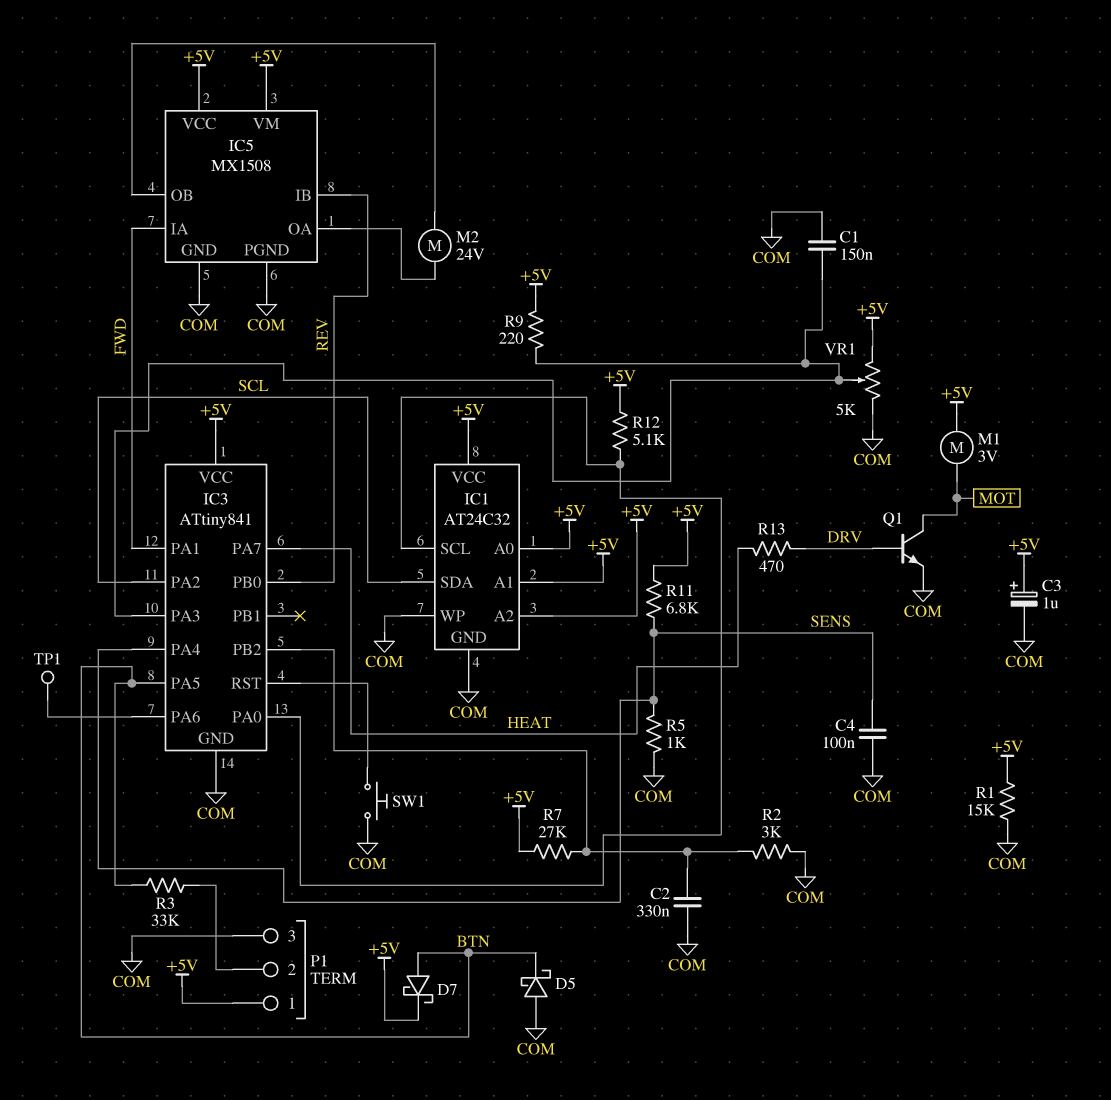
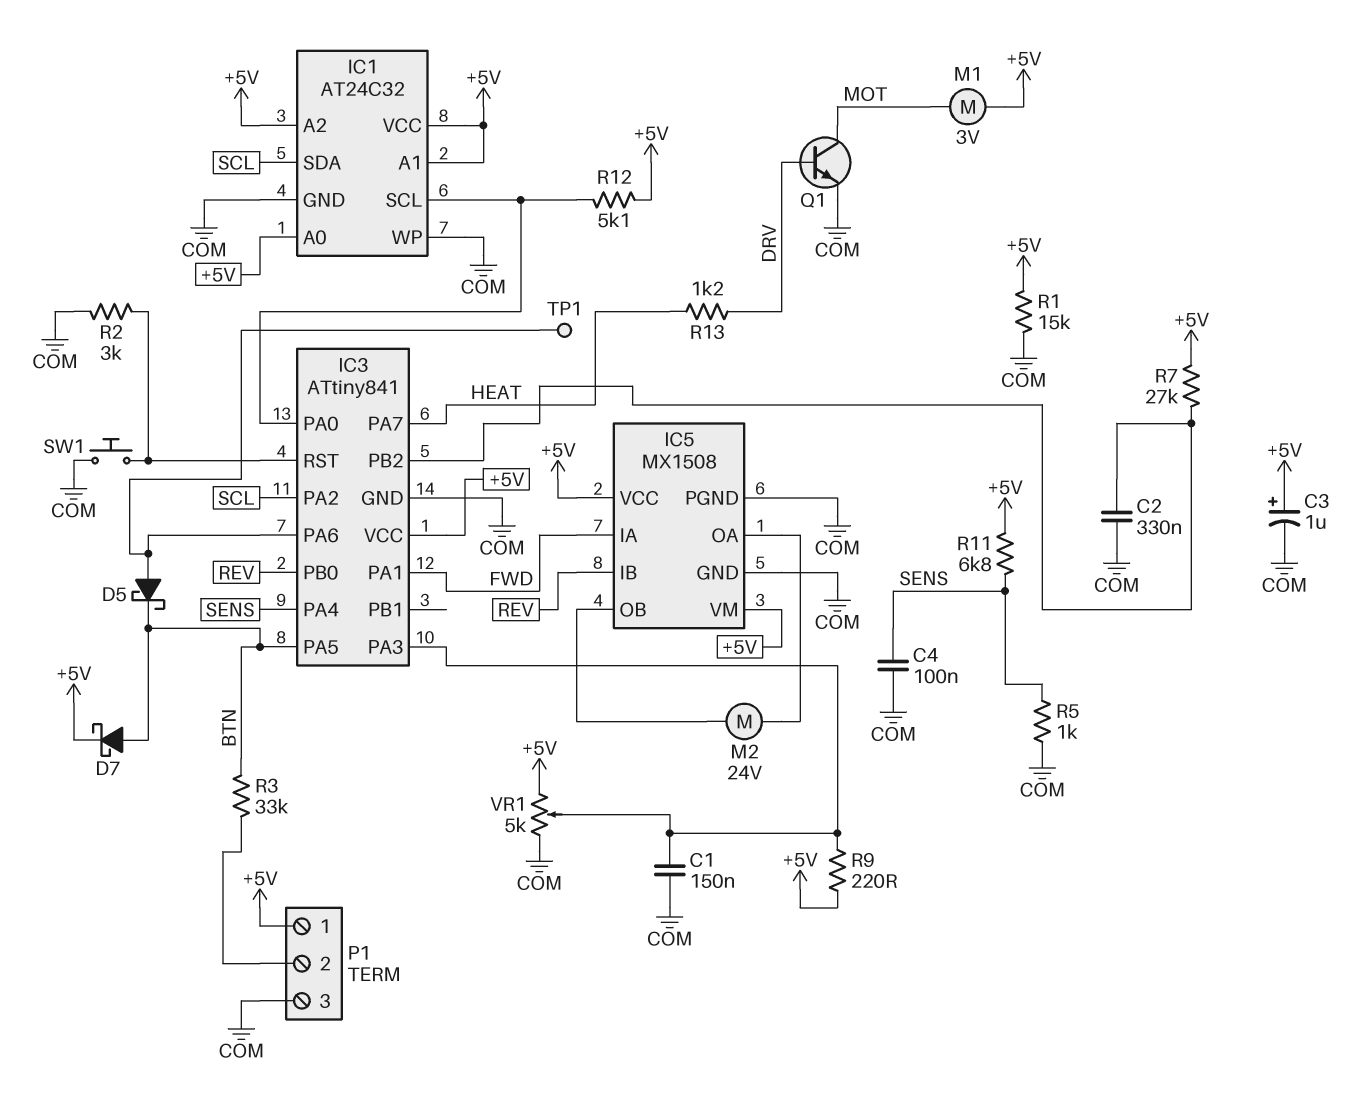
D5: schottky (A COM, K BTN) -> schottky (A IC3/PA6, K BTN)
R2: 3k (COM, IC3/PB2) -> 3k (COM, IC3/RST)
R13: 470 (DRV, HEAT) -> 1.2k (DRV, HEAT)

